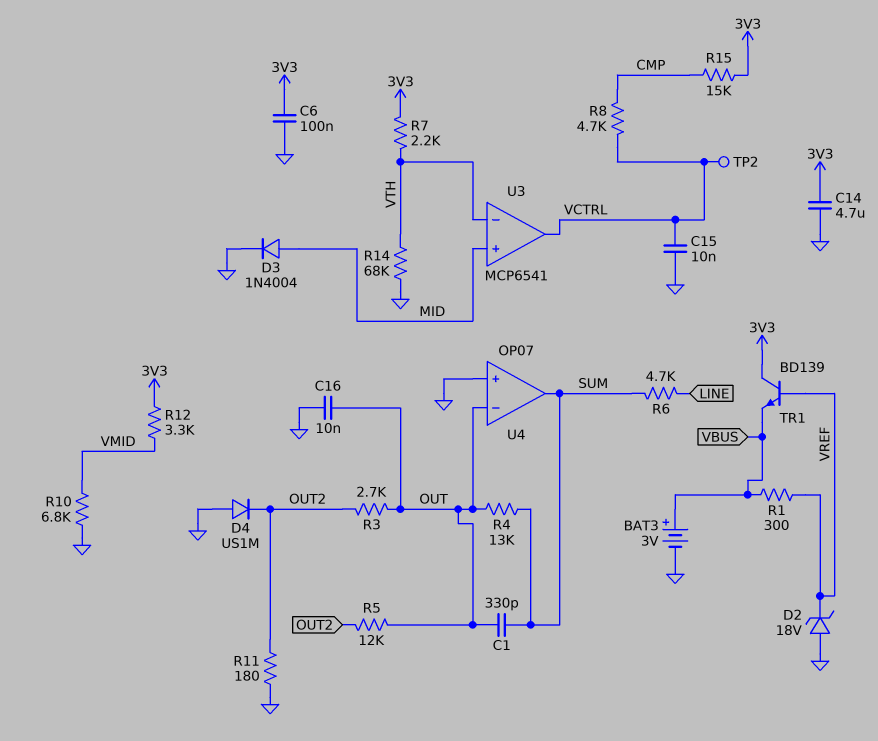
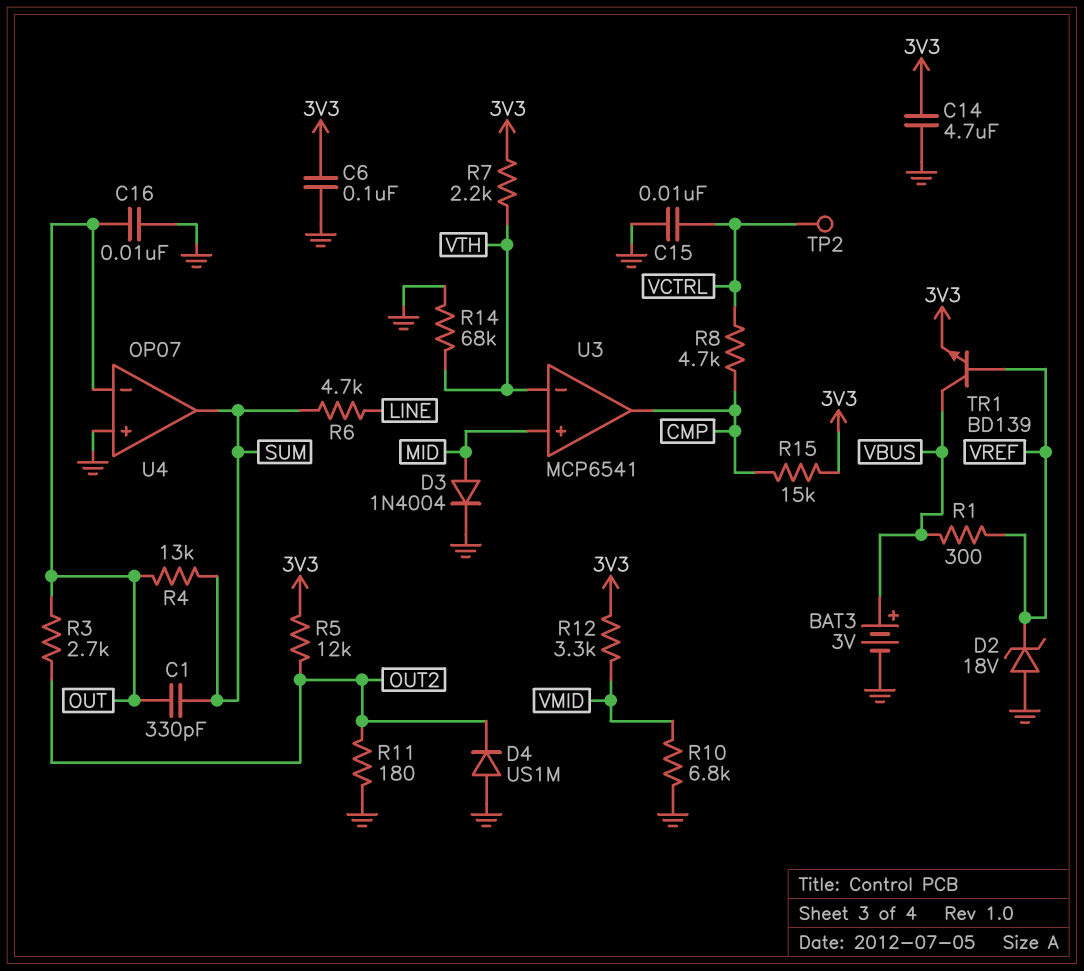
R5: 12k (OUT, OUT2) -> 12k (3V3, OUT2)
TR1: NPN BD139 (B VREF, C 3V3, E VBUS) -> NPN BD139 (B VREF, C VBUS, E 3V3)
U3 pin out: VCTRL -> CMP

